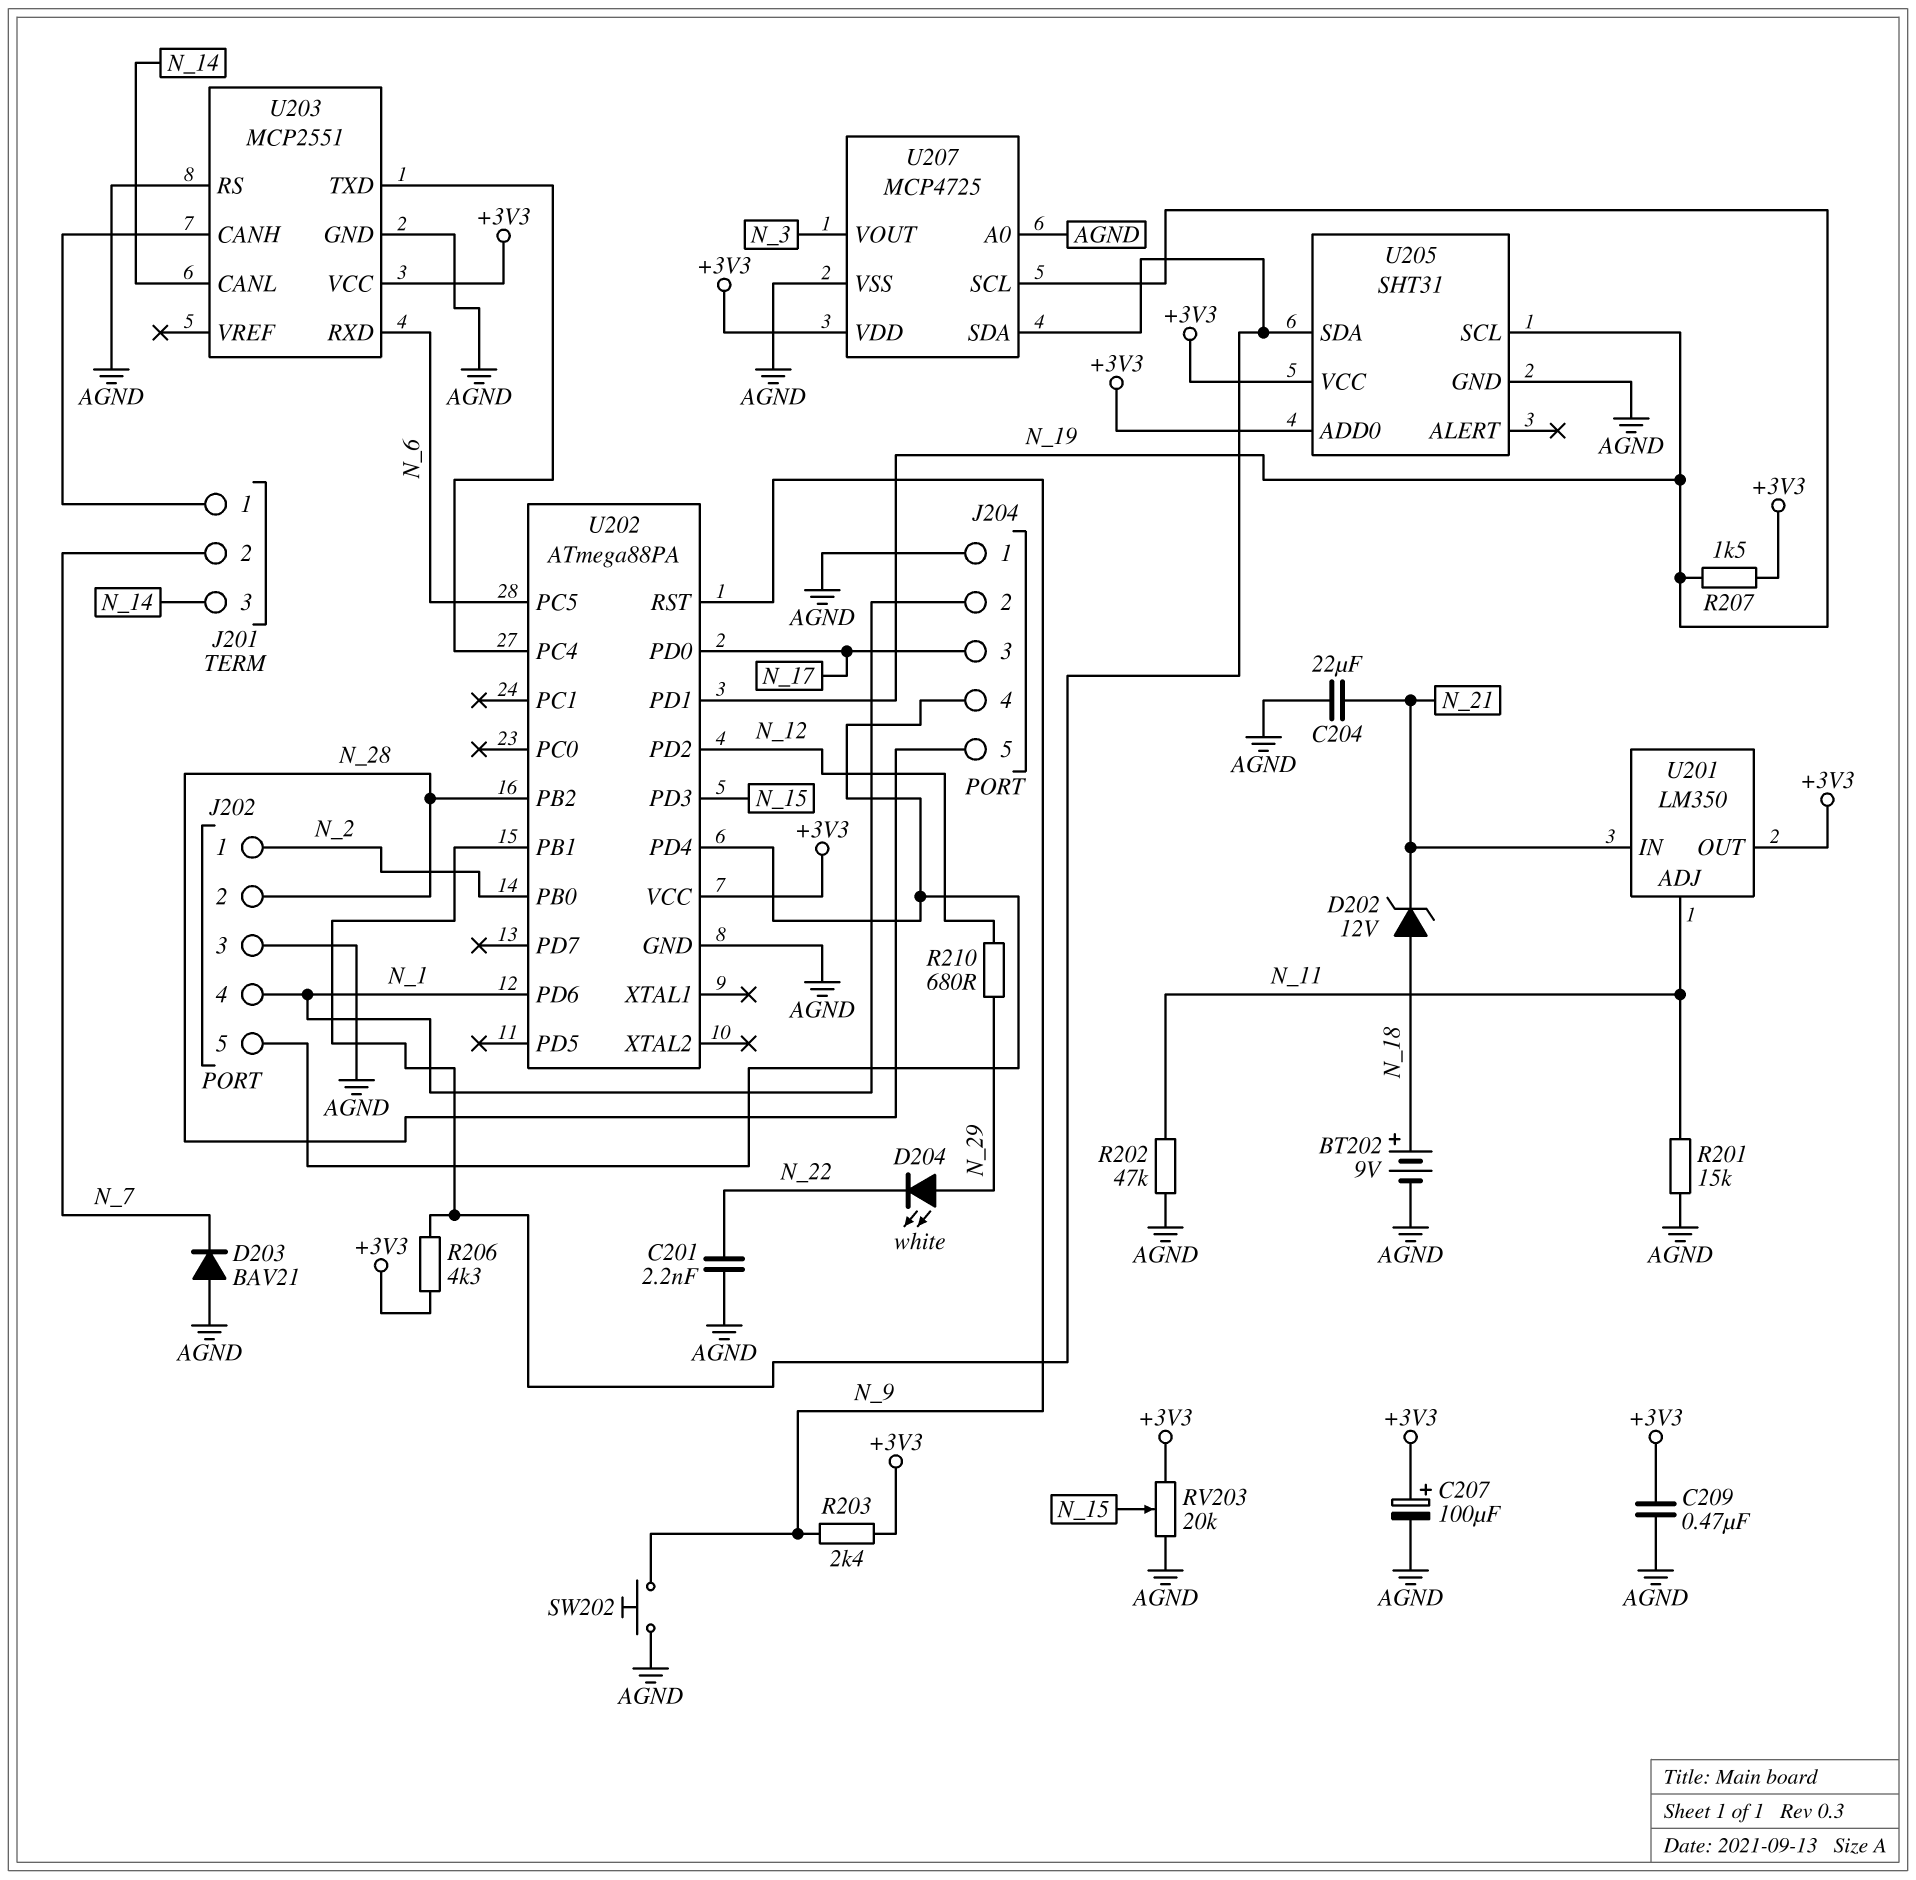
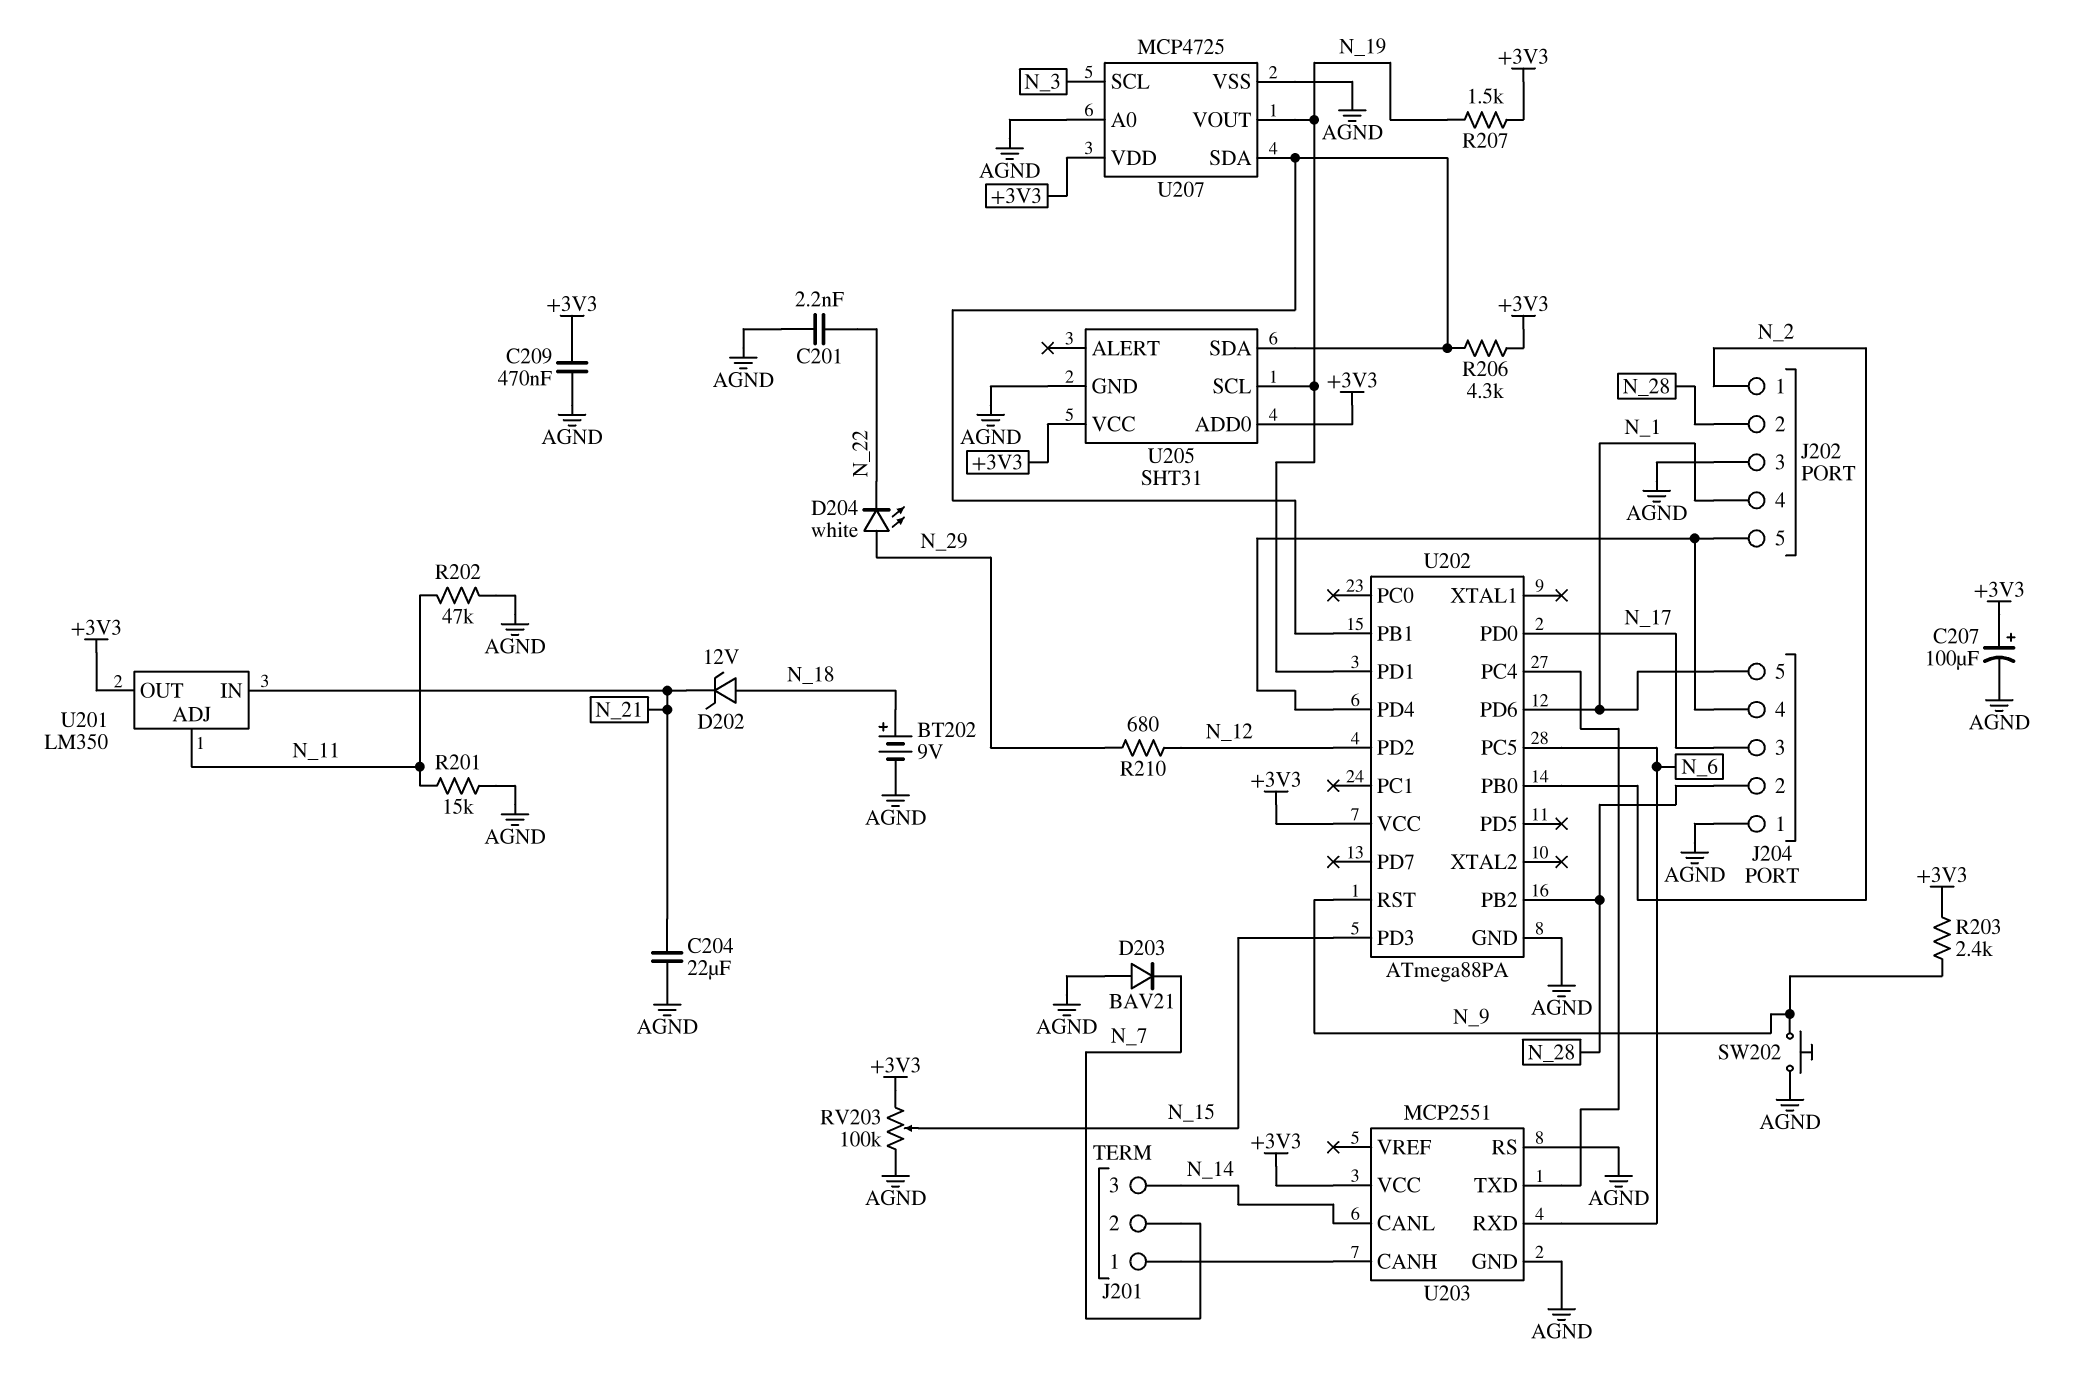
J204 pin 2: N_1 -> N_28
J204 pin 5: N_28 -> N_1
RV203: 20k (+3V3, AGND, wiper N_15) -> 100k (+3V3, AGND, wiper N_15)
U207 pin SCL: N_19 -> N_3
U207 pin VOUT: N_3 -> N_19

